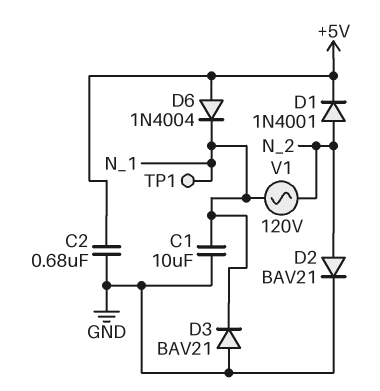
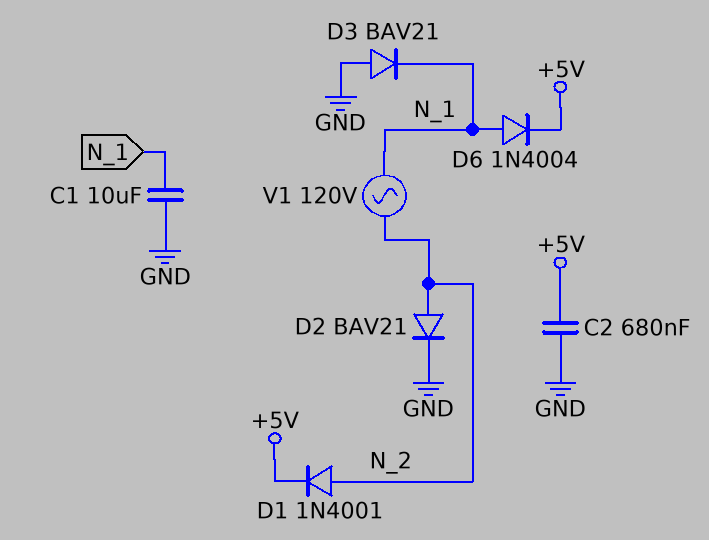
D6: diode 1N4004 (A +5V, K N_1) -> diode 1N4004 (A N_1, K +5V)
TP1: test point (N_1) -> none

